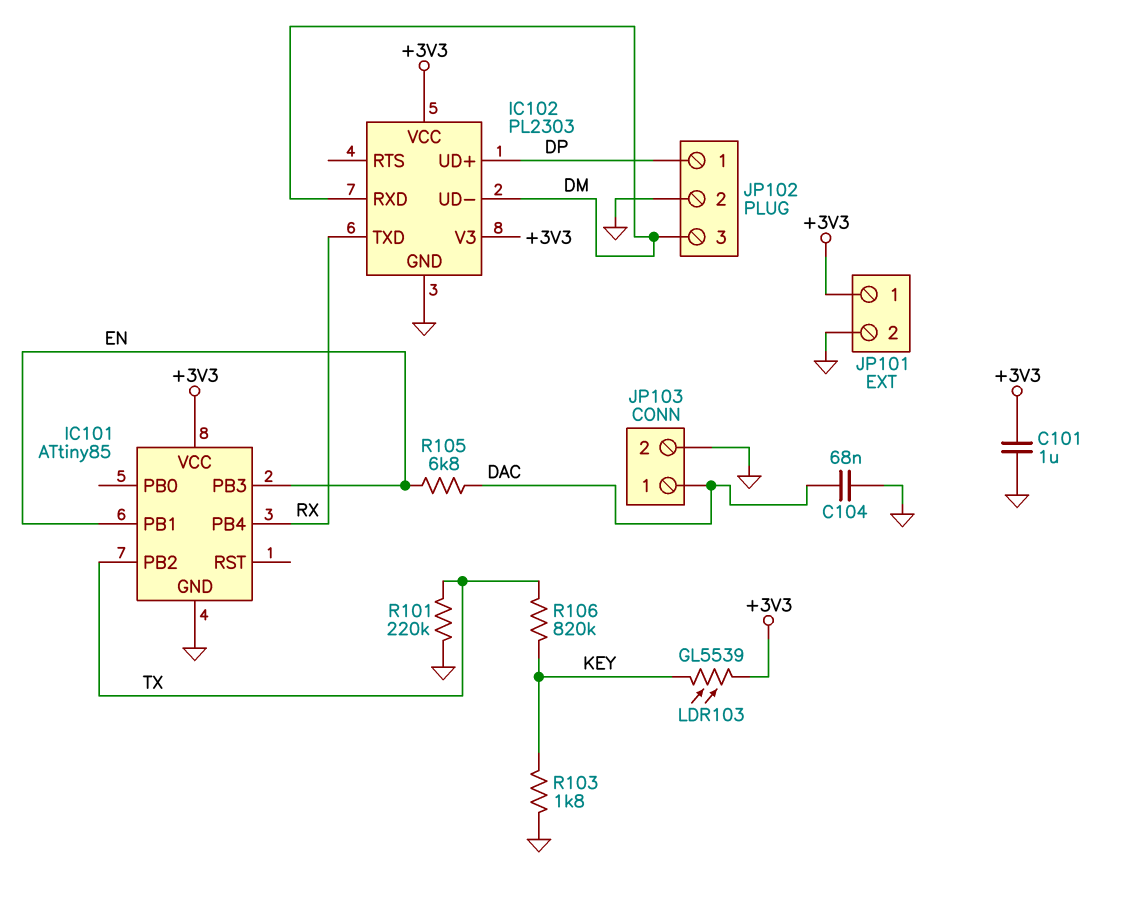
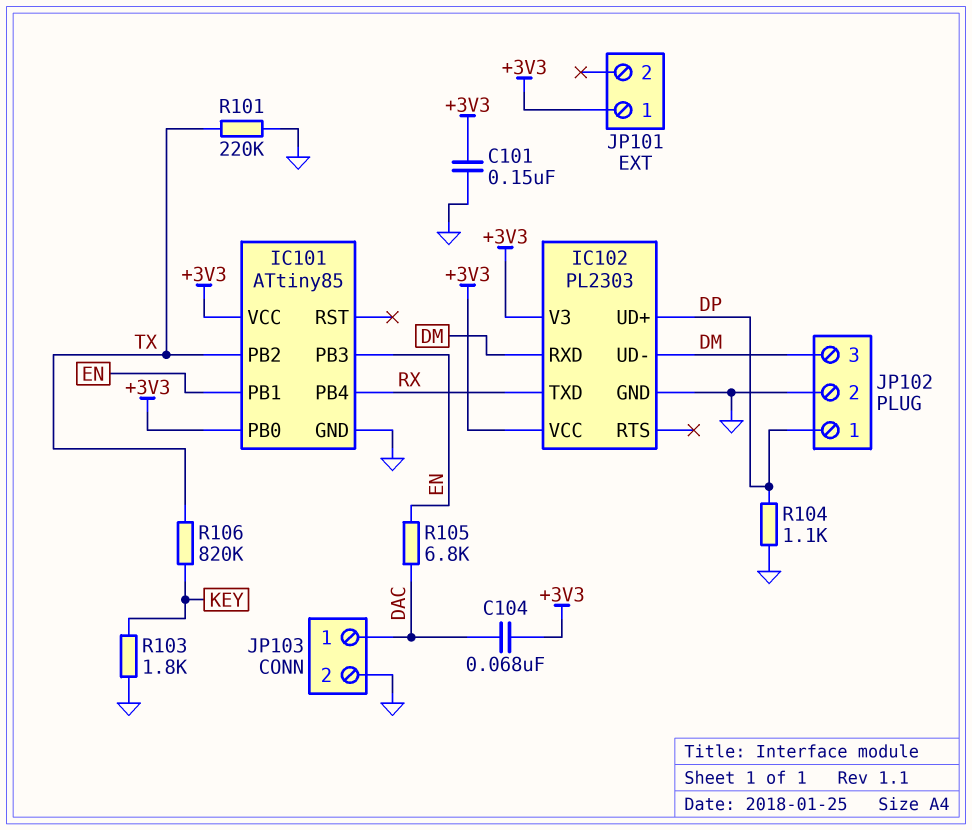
C101: 1uF (+3V3, GND) -> 150nF (+3V3, GND)
C104: 68nF (DAC, GND) -> 68nF (+3V3, DAC)
IC101 pin PB0: none -> +3V3
JP101 pin 2: GND -> none
LDR103: GL5539 (+3V3, KEY) -> none
R104: none -> 1.1k (DP, GND)

